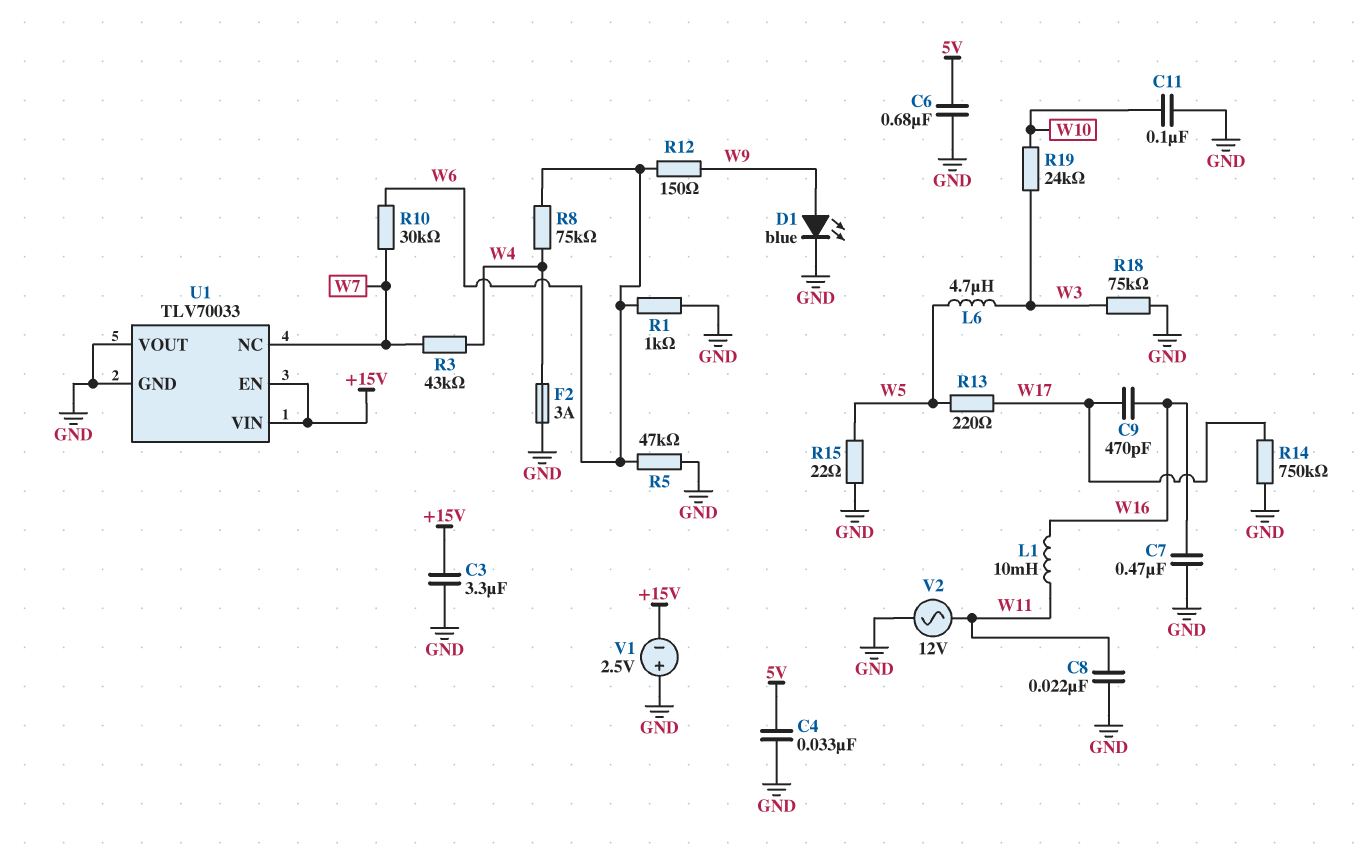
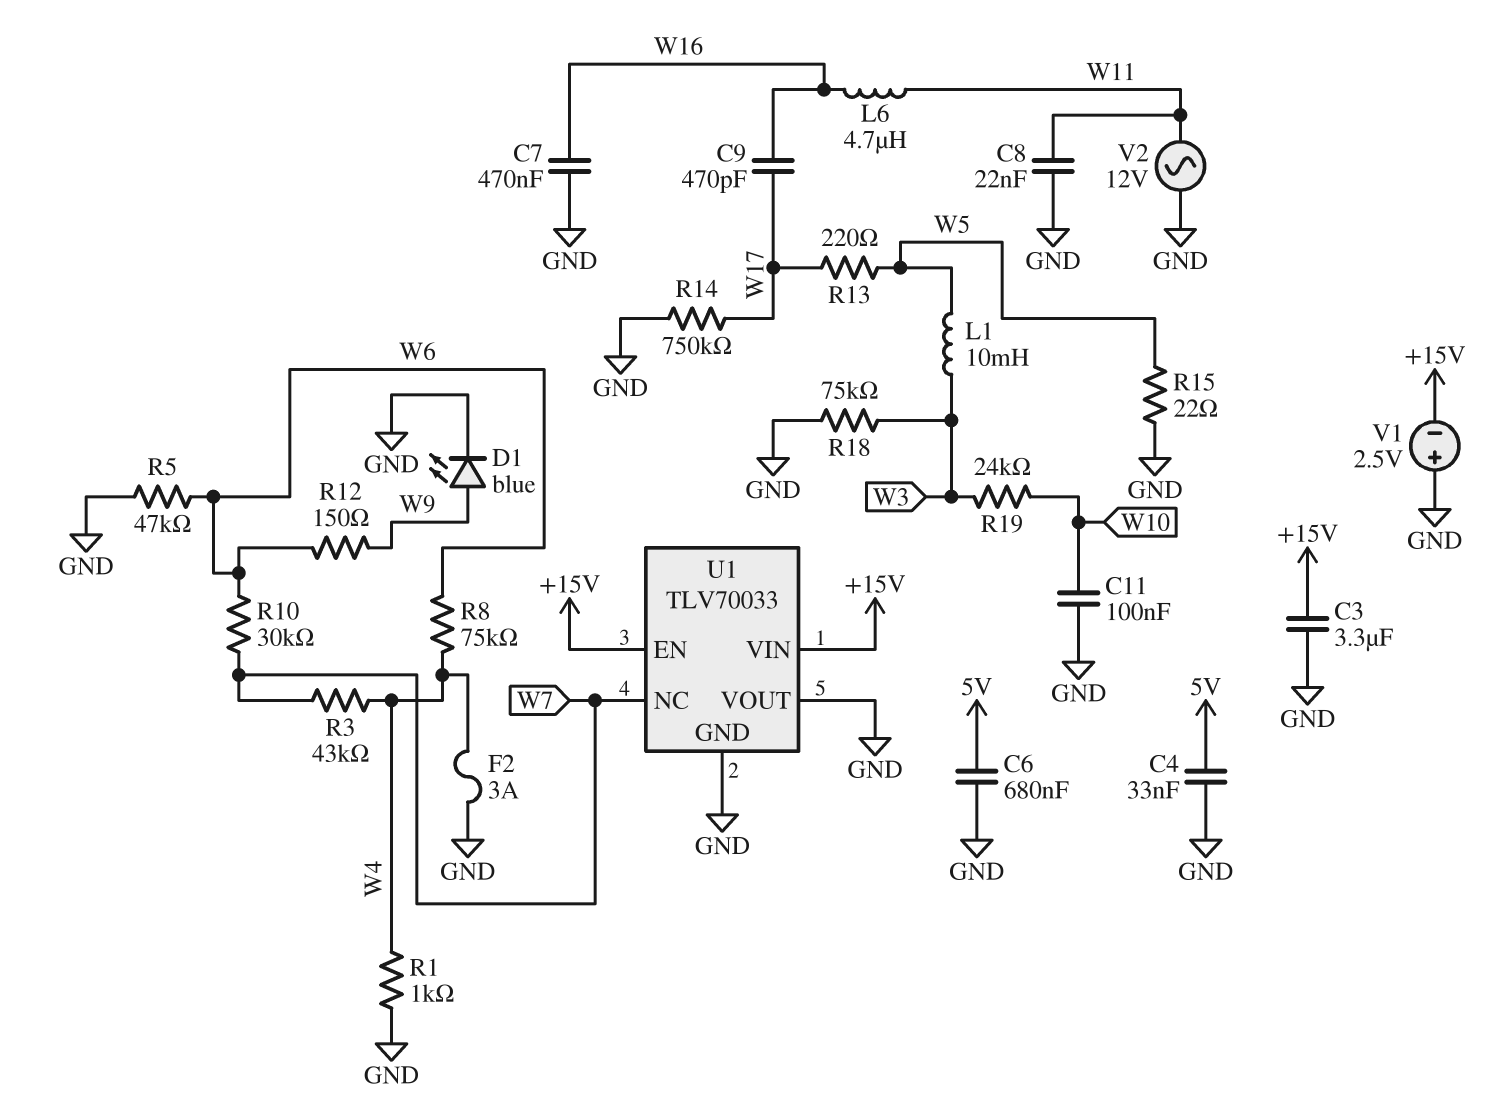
L1: 10mH (W11, W16) -> 10mH (W3, W5)
L6: 4.7uH (W3, W5) -> 4.7uH (W11, W16)
R1: 1k (GND, W6) -> 1k (GND, W4)

